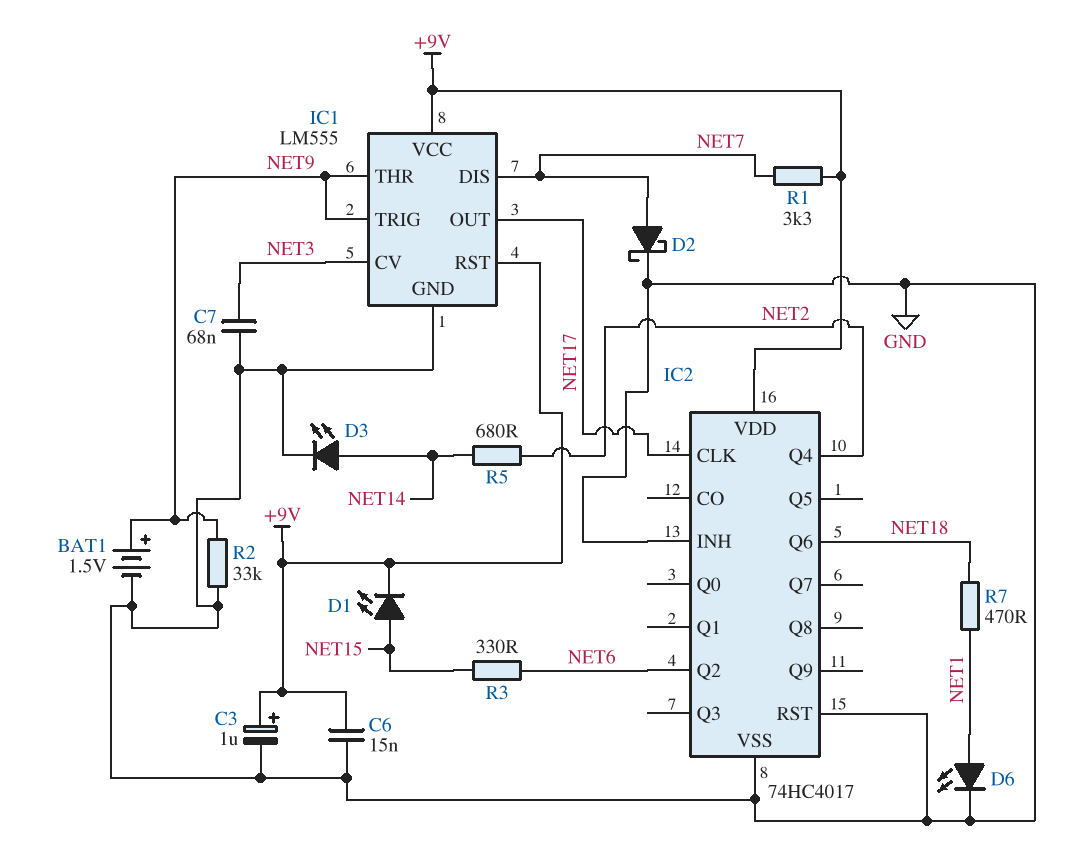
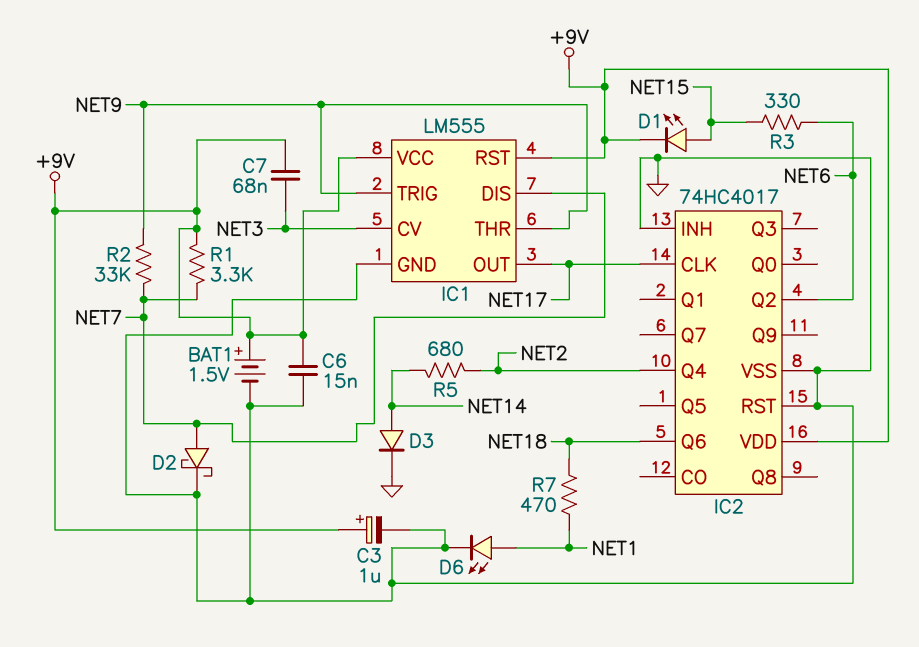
BAT1: 1.5V (plus NET9, minus GND) -> 1.5V (plus +9V, minus GND)
C7: 68nF (GND, NET3) -> 68nF (+9V, NET3)
D3: LED (A NET14, K GND) -> diode (A NET14, K GND)
R2: 33k (GND, NET9) -> 33k (NET7, NET9)

